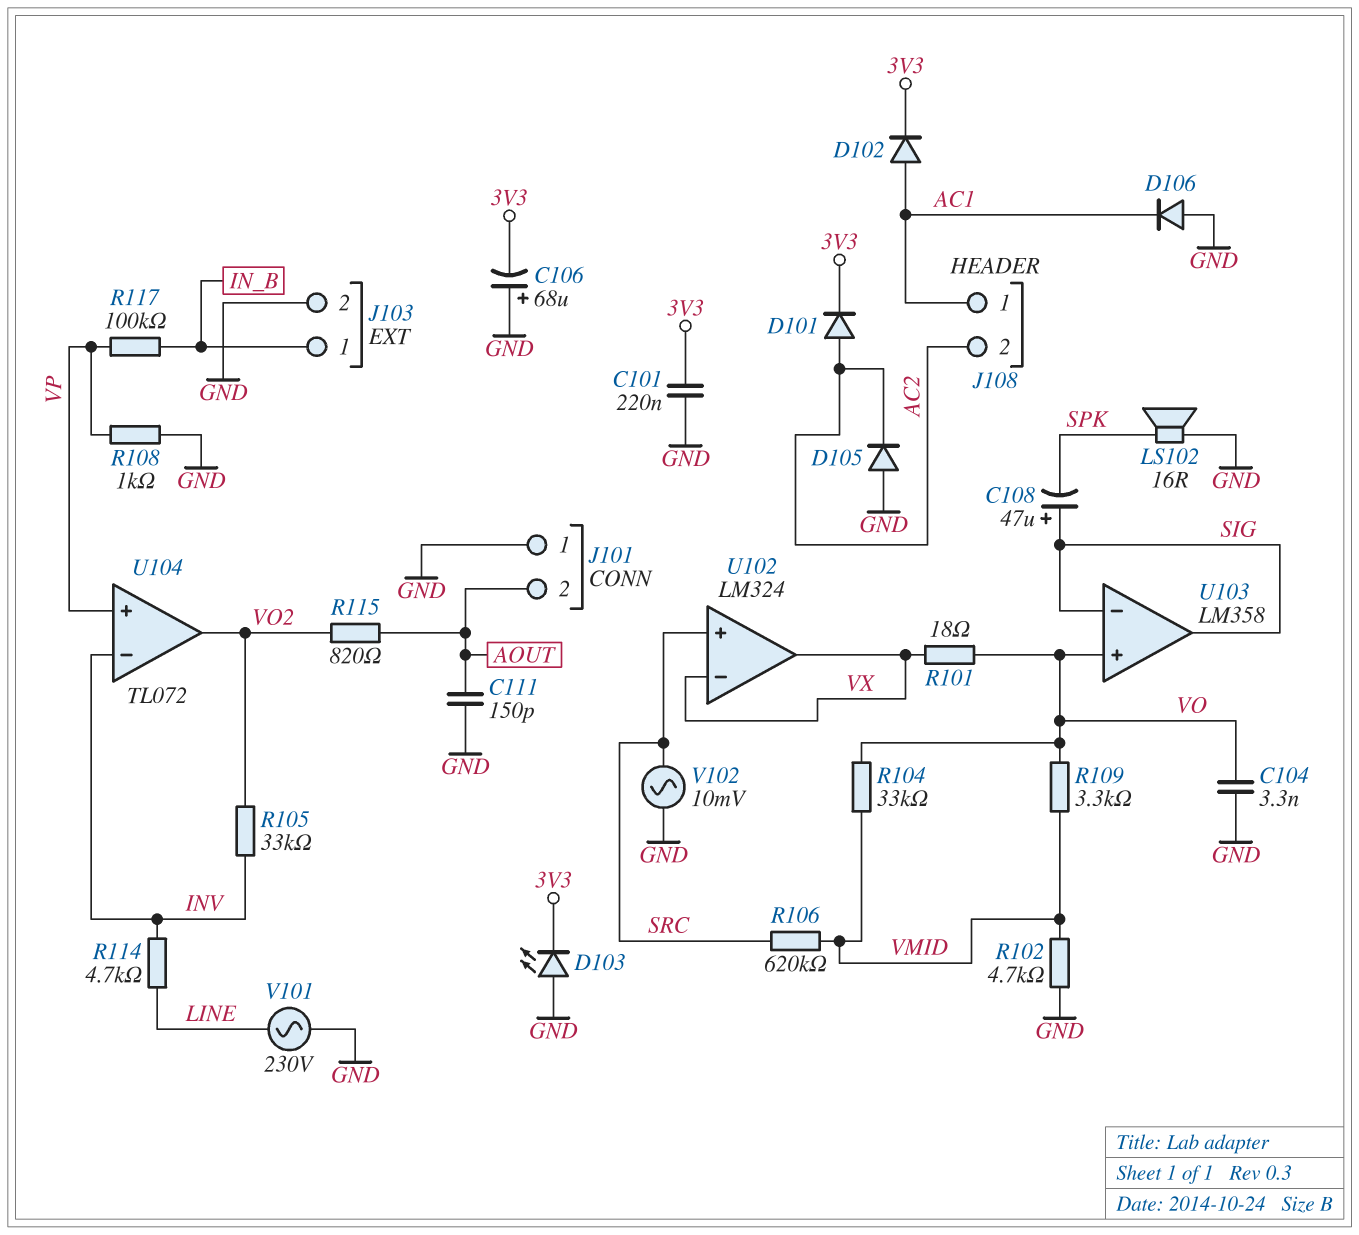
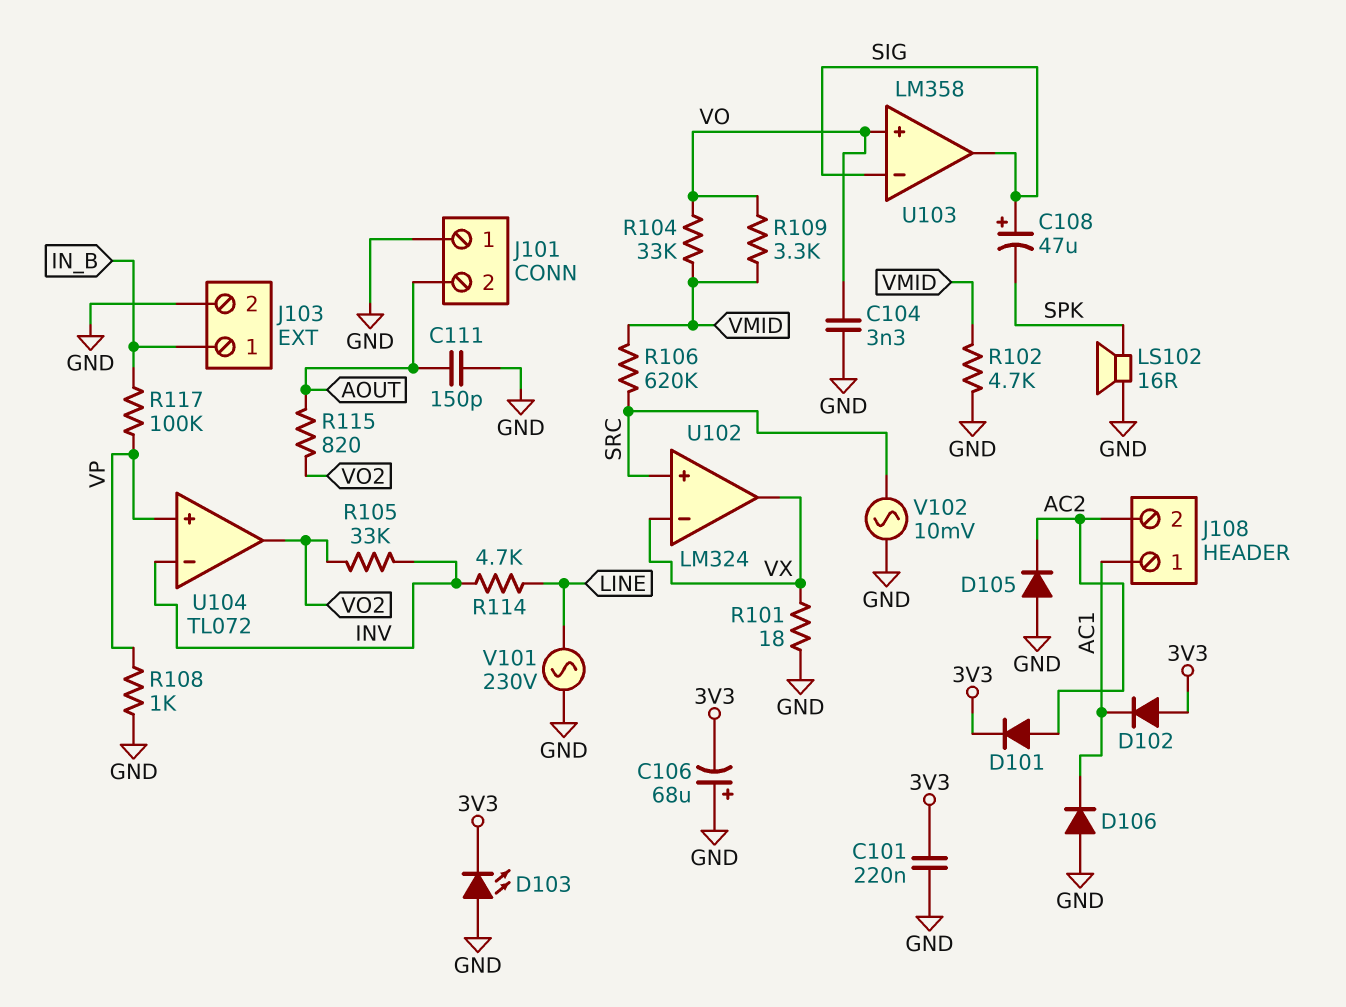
D102: diode (A AC1, K 3V3) -> diode (A 3V3, K AC1)
R101: 18 (VO, VX) -> 18 (GND, VX)

